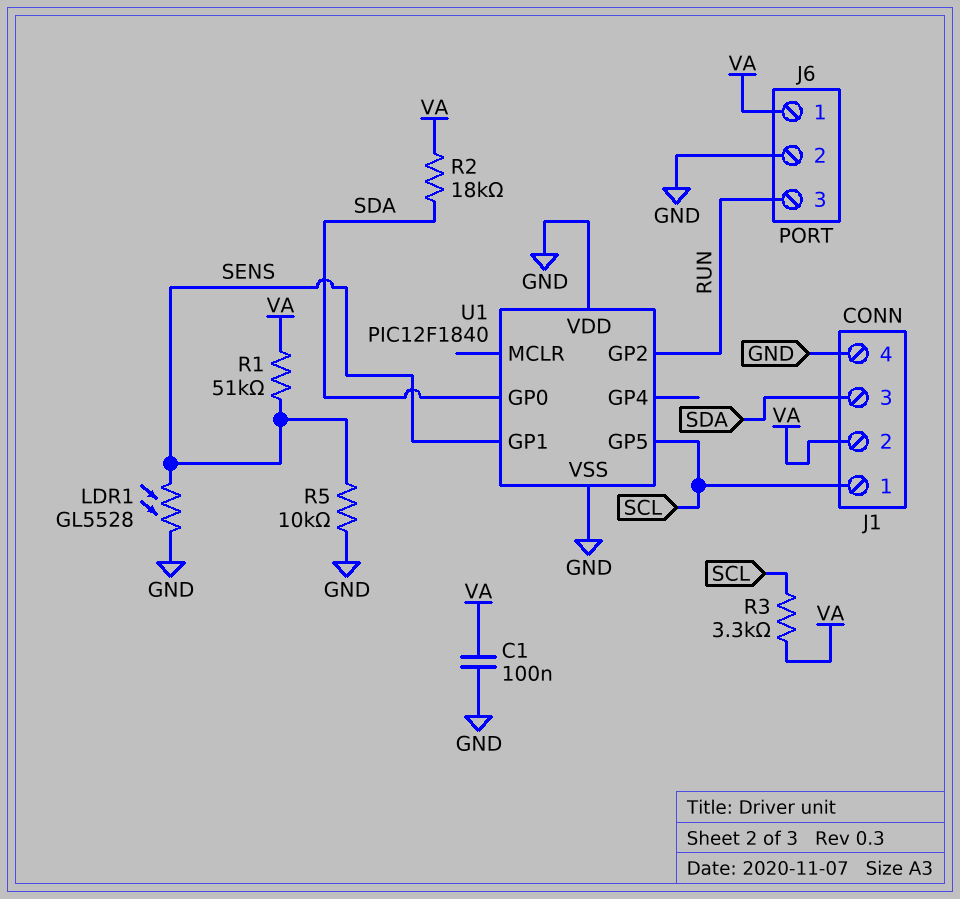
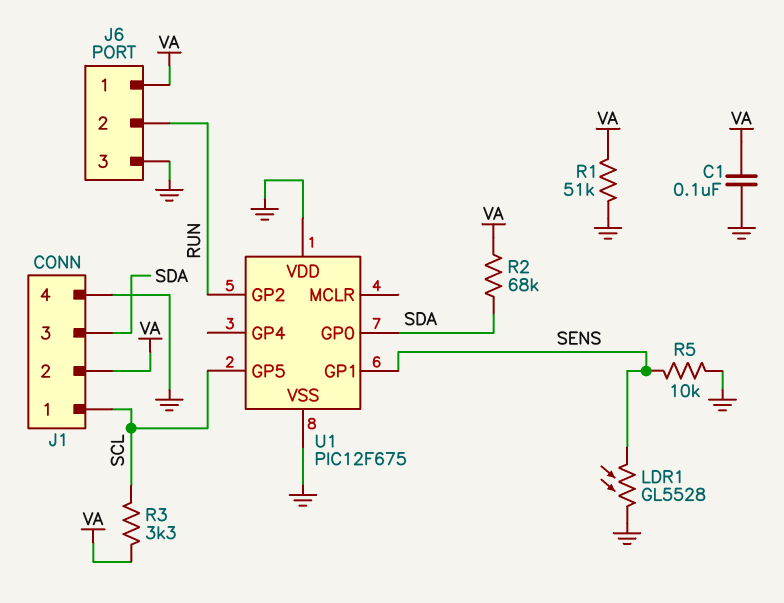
J6 pin 2: GND -> RUN
J6 pin 3: RUN -> GND
R1: 51k (SENS, VA) -> 51k (GND, VA)
R2: 18k (SDA, VA) -> 68k (SDA, VA)
U1: PIC12F1840 -> PIC12F675

